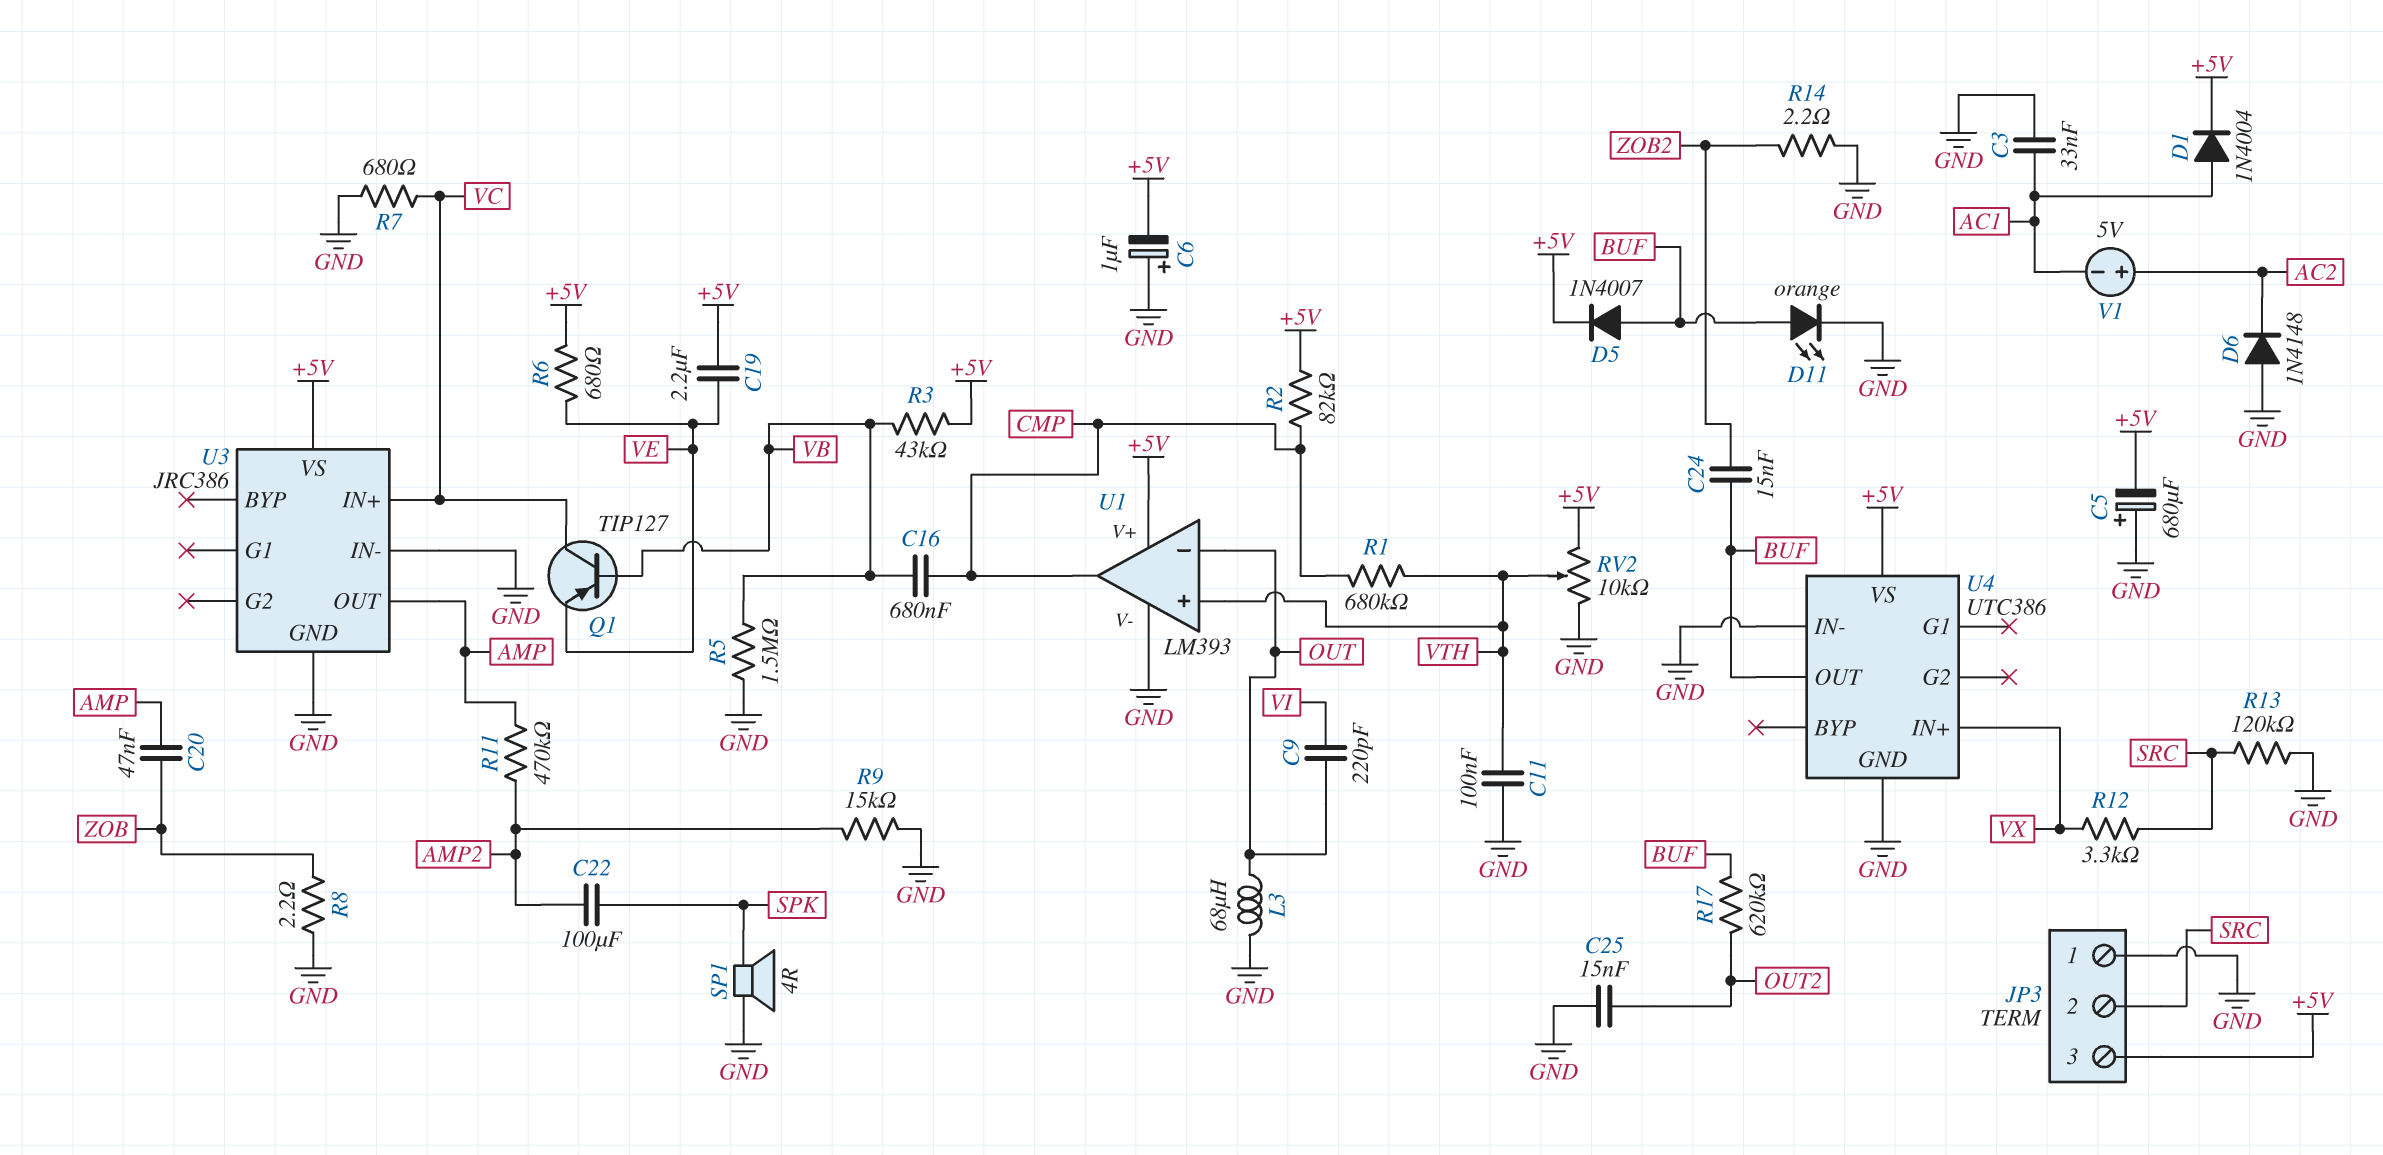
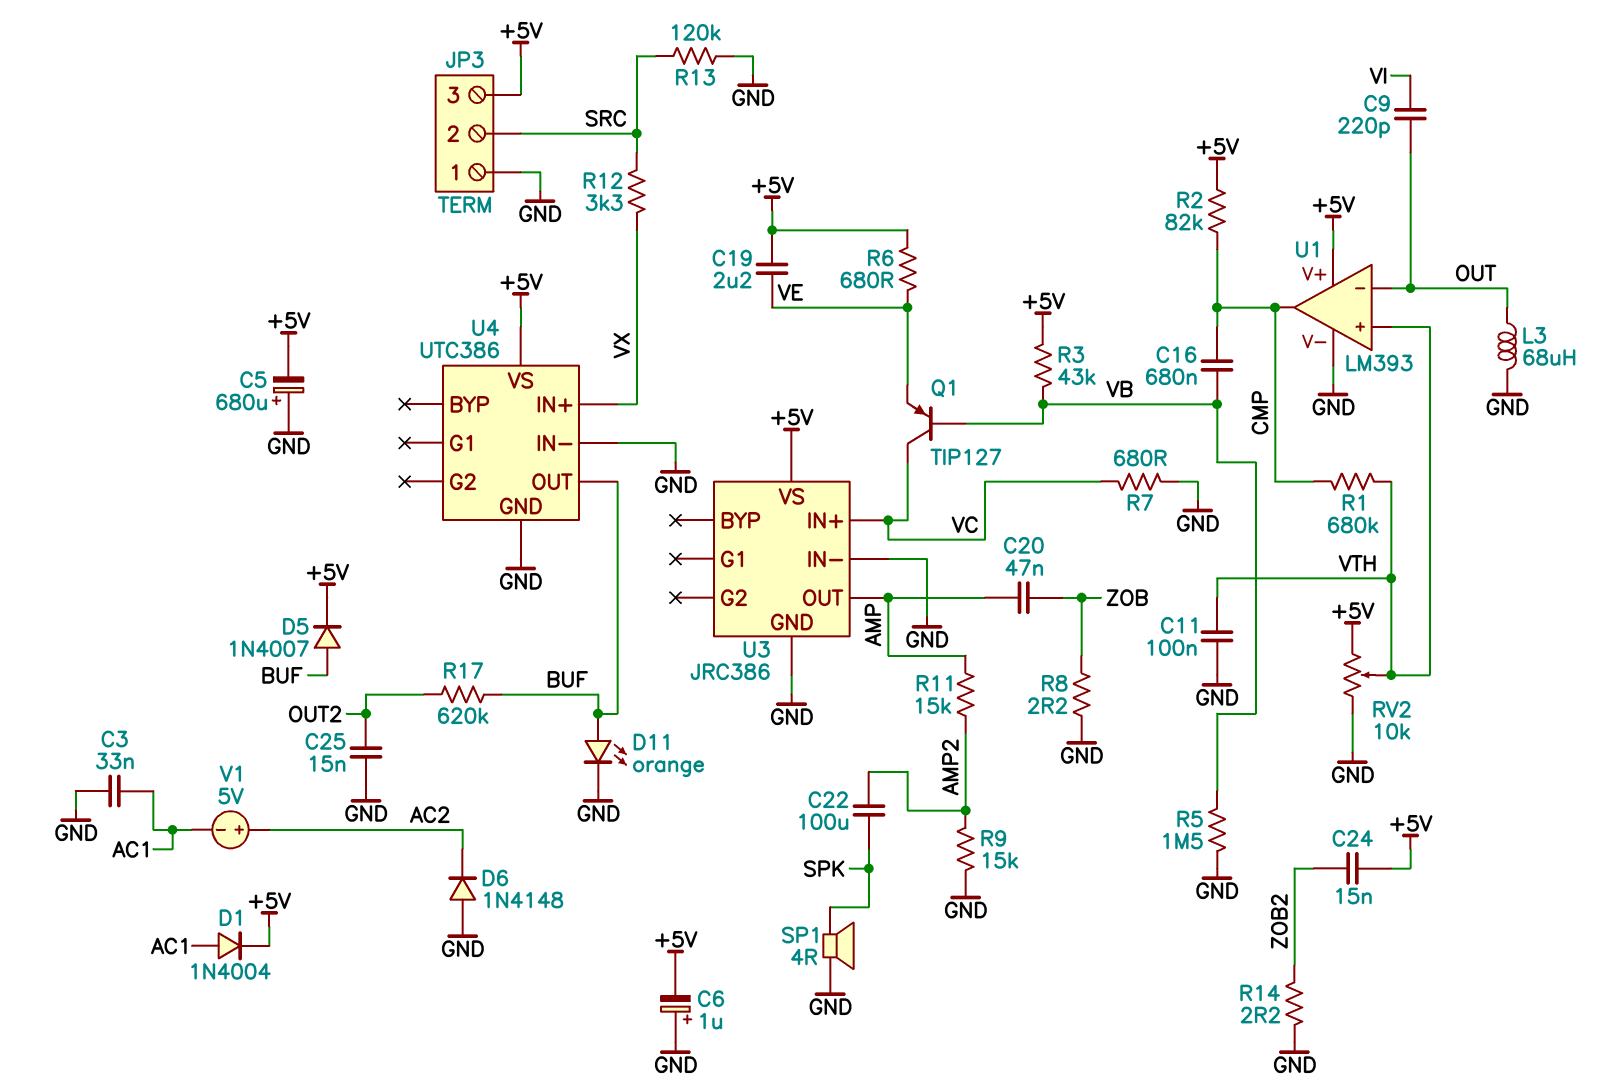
C24: 15nF (BUF, ZOB2) -> 15nF (+5V, ZOB2)
R11: 470k (AMP, AMP2) -> 15k (AMP, AMP2)

